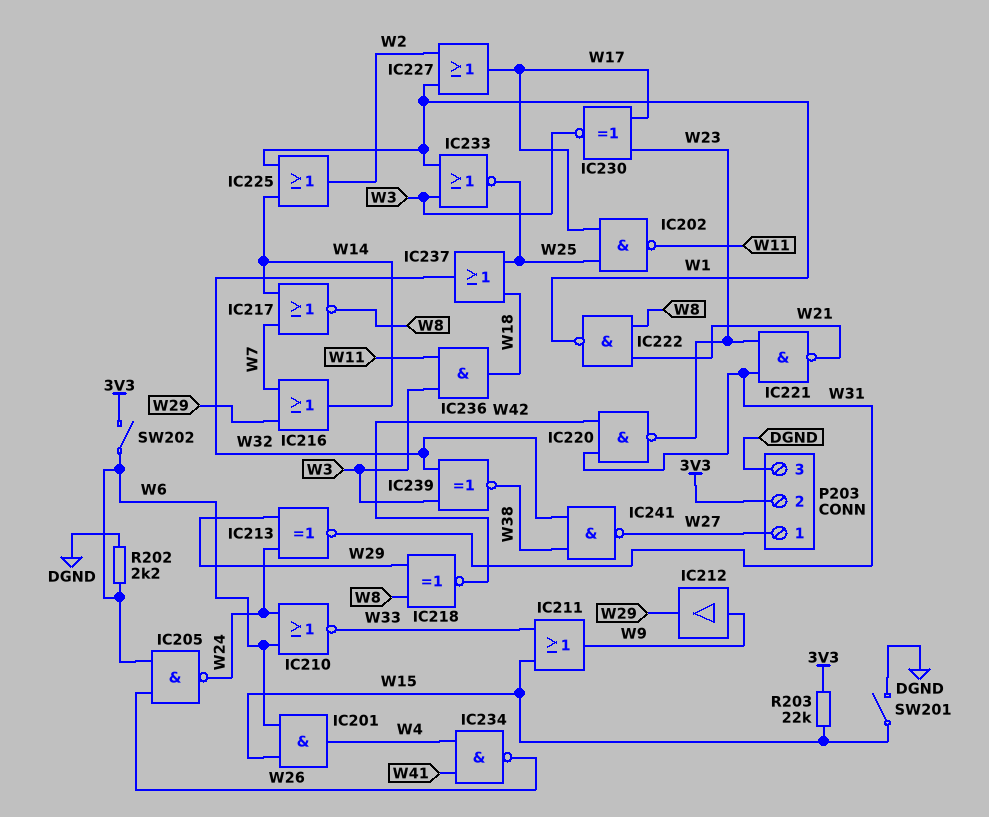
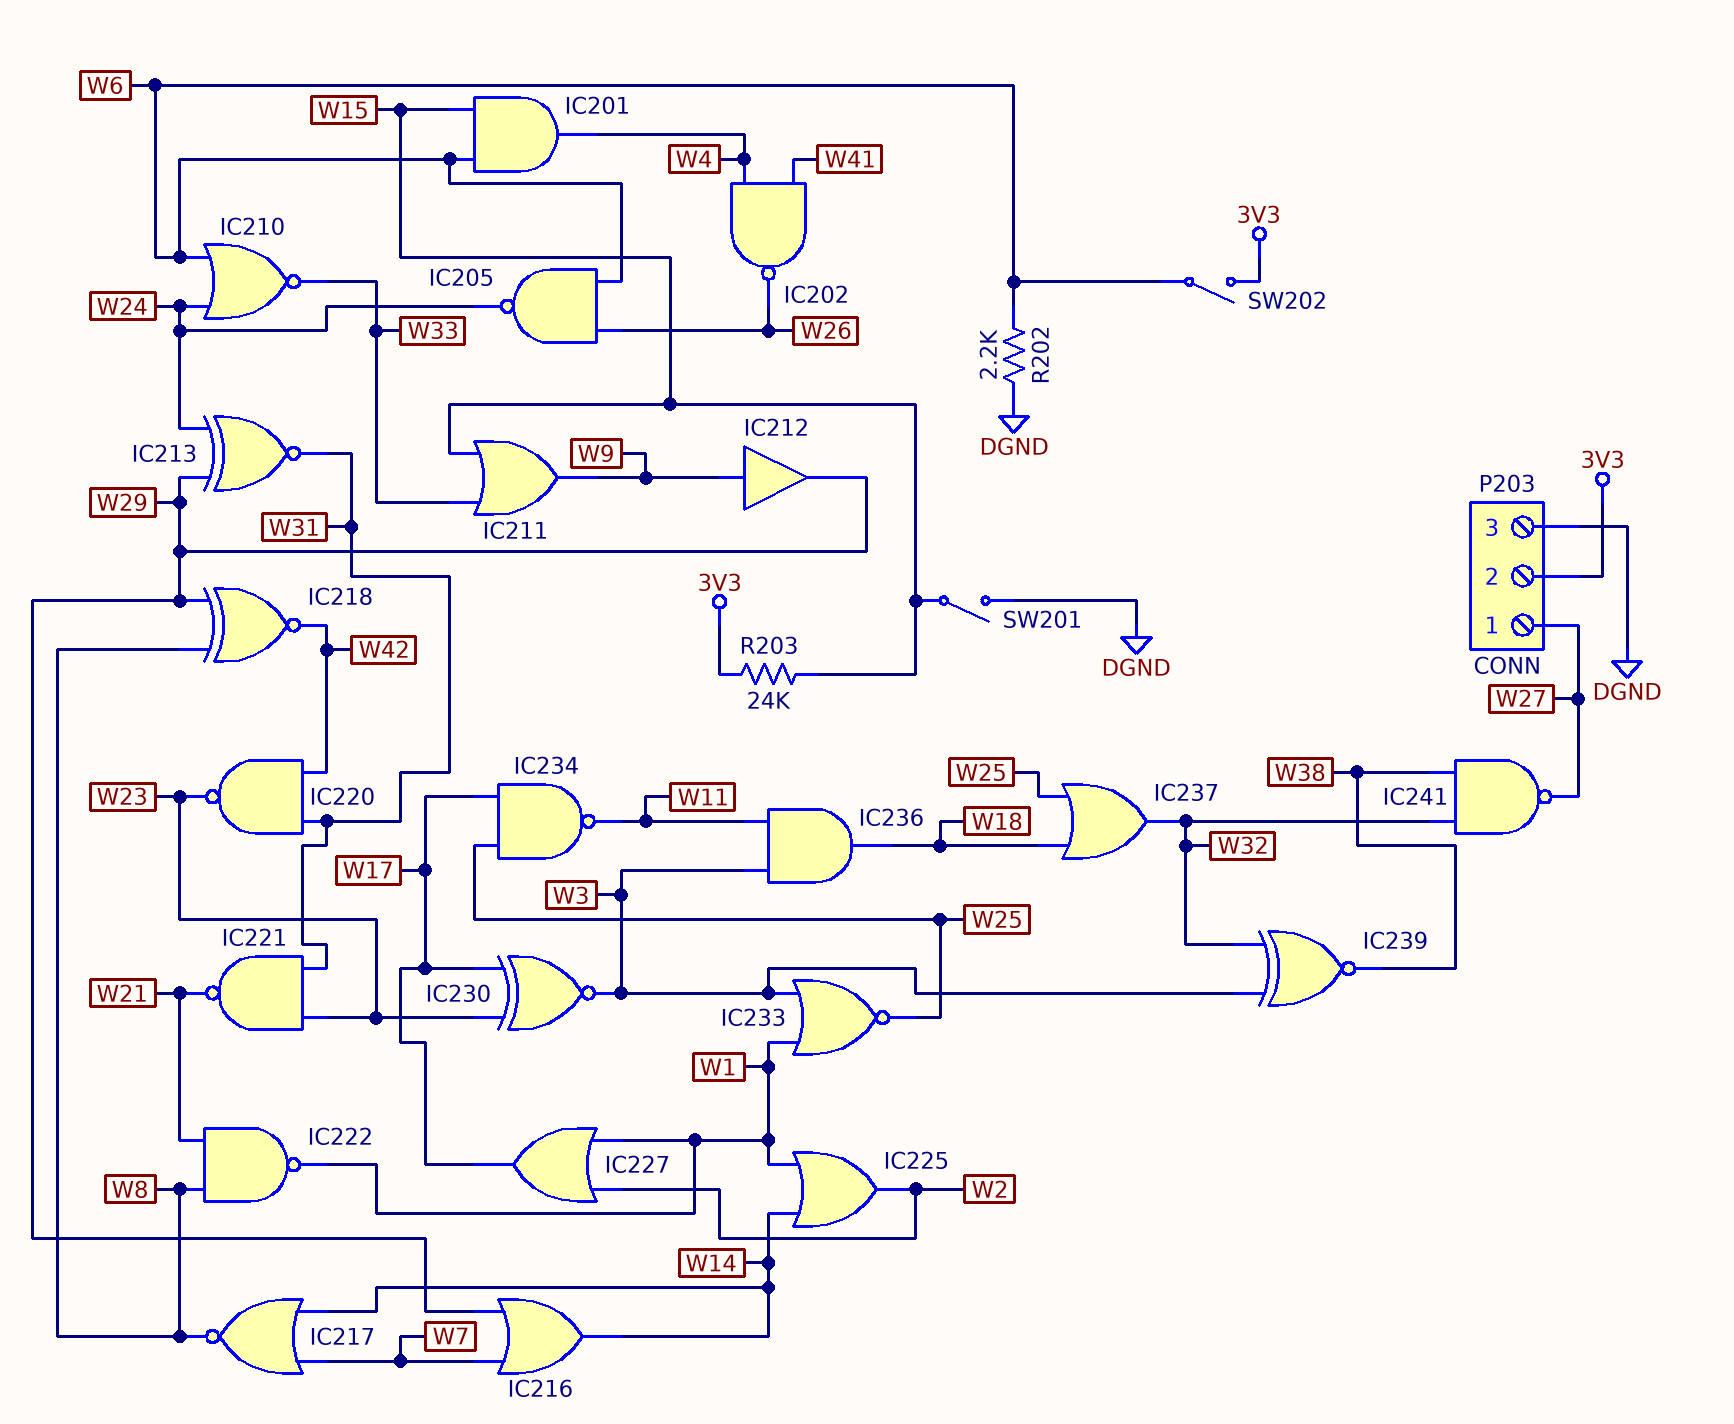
IC202: NAND (in W17, in W25, out W11) -> NAND (in W4, in W41, out W26)
IC234: NAND (in W4, in W41, out W26) -> NAND (in W17, in W25, out W11)
R203: 22k (3V3, W15) -> 24k (3V3, W15)

